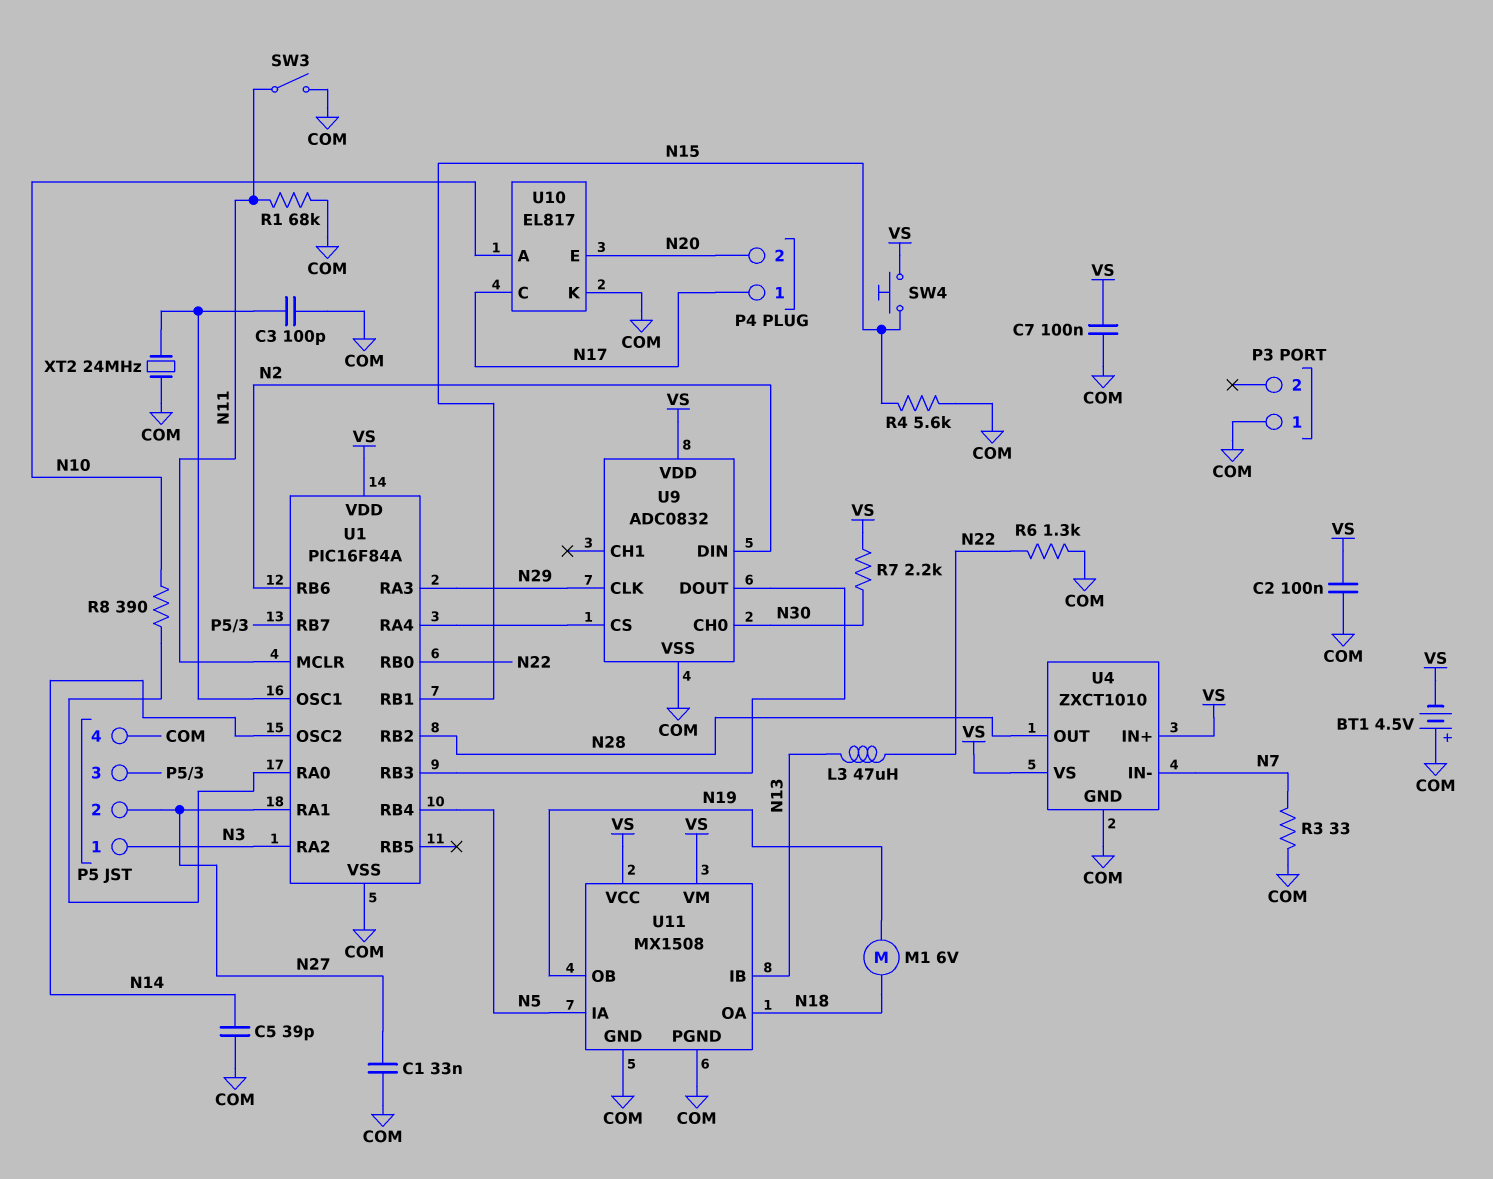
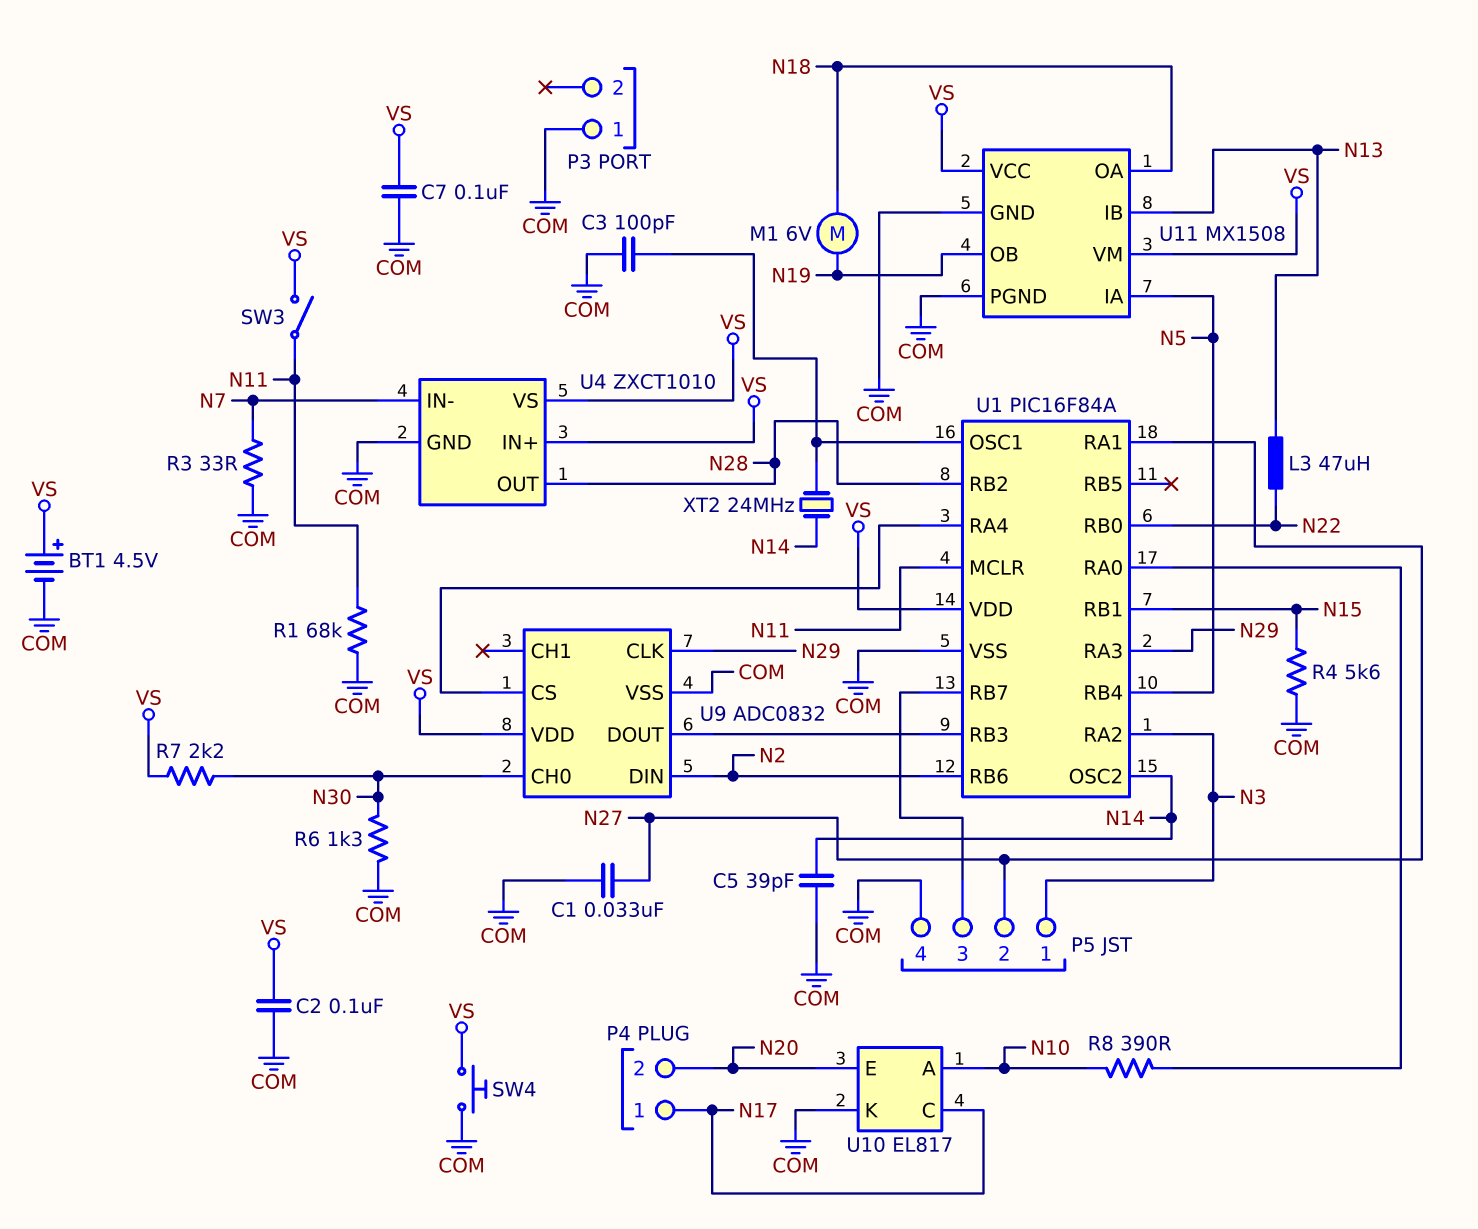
BT1: 4.5V (plus COM, minus VS) -> 4.5V (plus VS, minus COM)
R6: 1.3k (COM, N22) -> 1.3k (COM, N30)
SW3: switch (COM, N11) -> switch (N11, VS)
SW4: button (N15, VS) -> button (COM, VS)
XT2: 24MHz (COM, U1/OSC1) -> 24MHz (N14, U1/OSC1)

